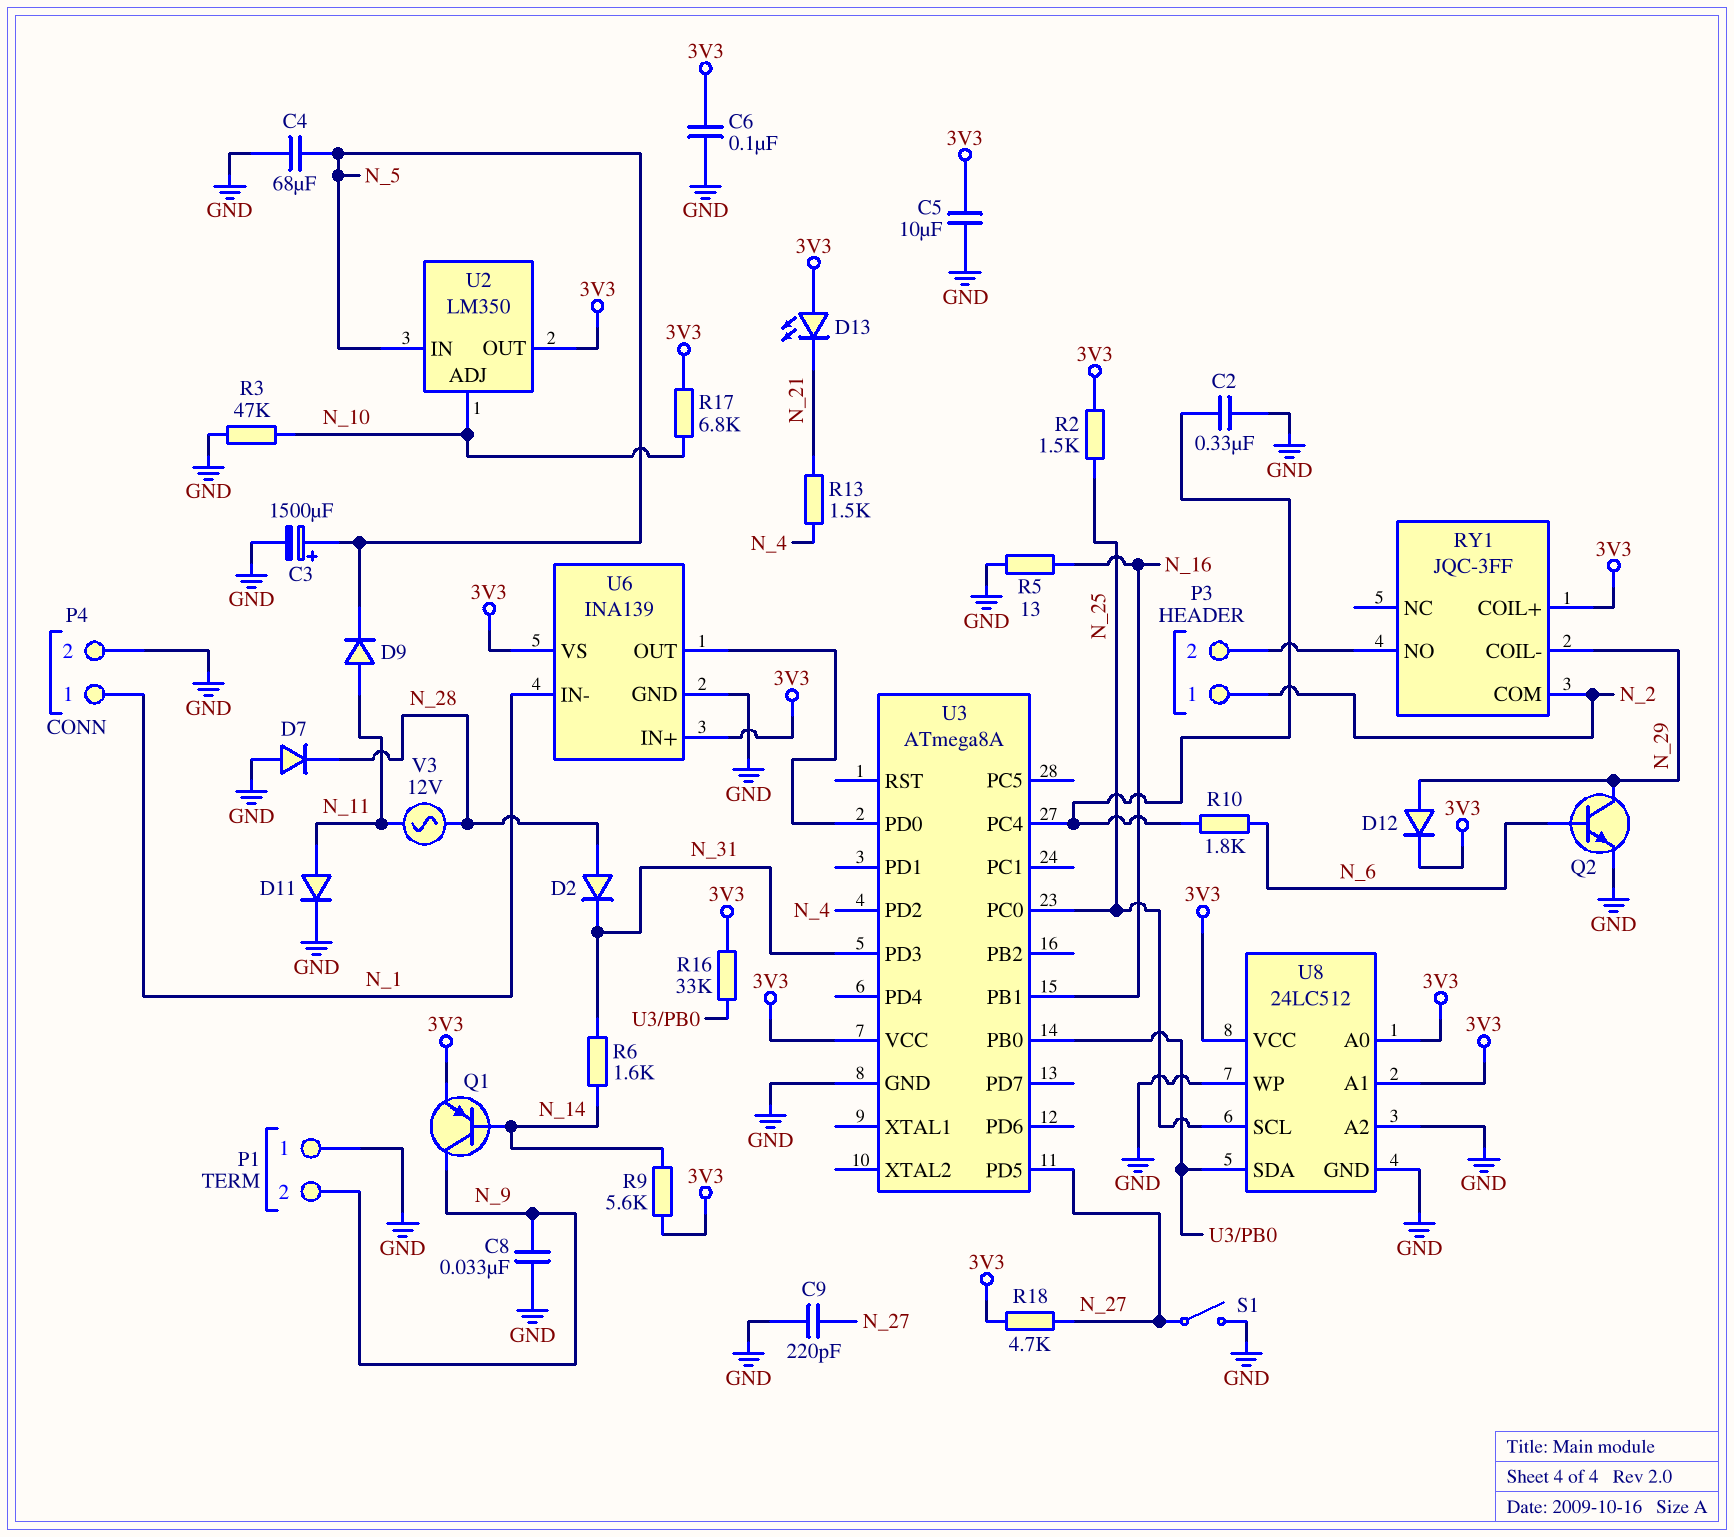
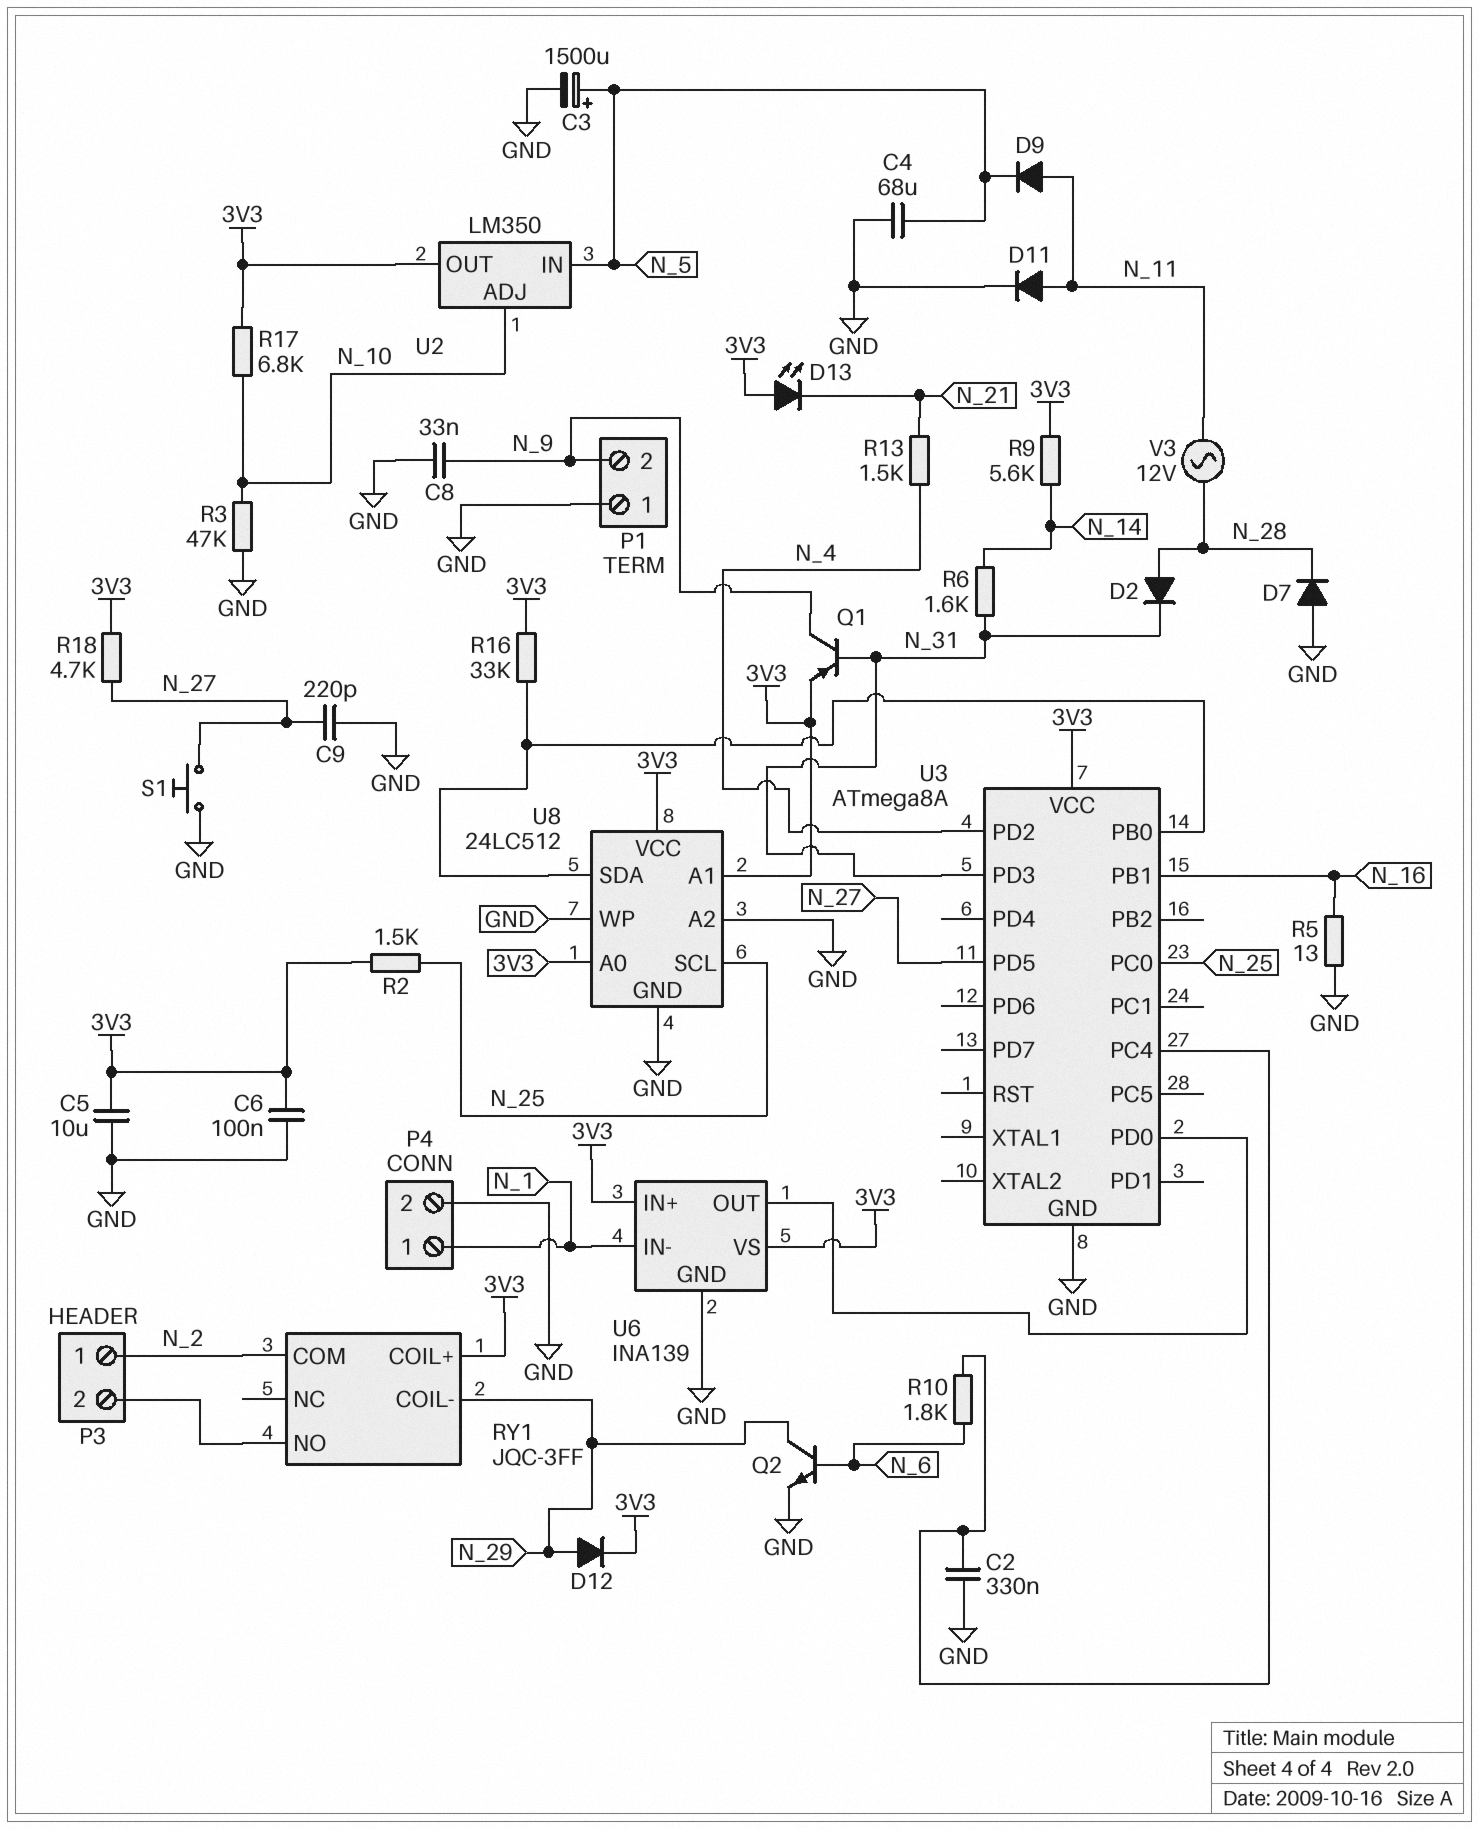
Q1: PNP (B N_14, C N_9, E 3V3) -> PNP (B N_31, C N_9, E 3V3)
S1: switch (GND, N_27) -> button (GND, N_27)

